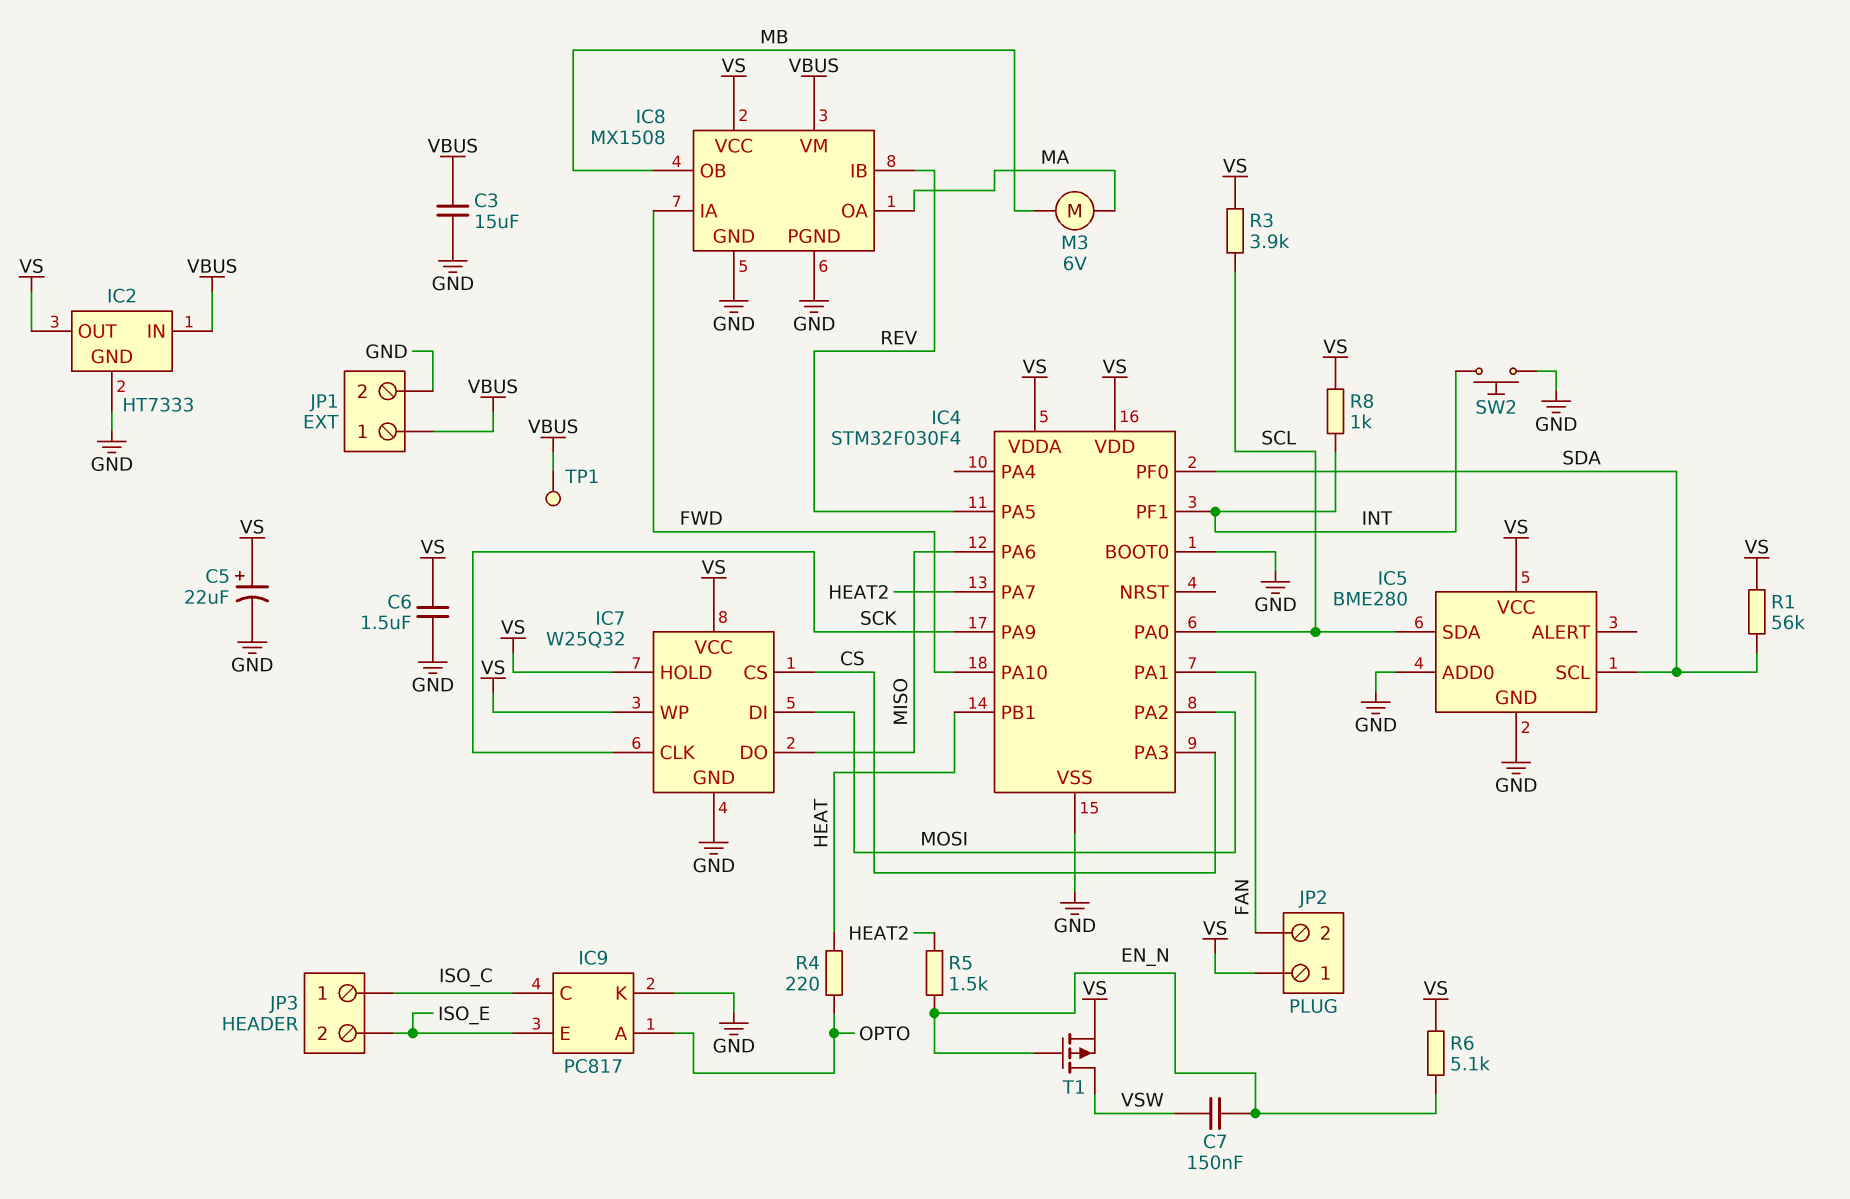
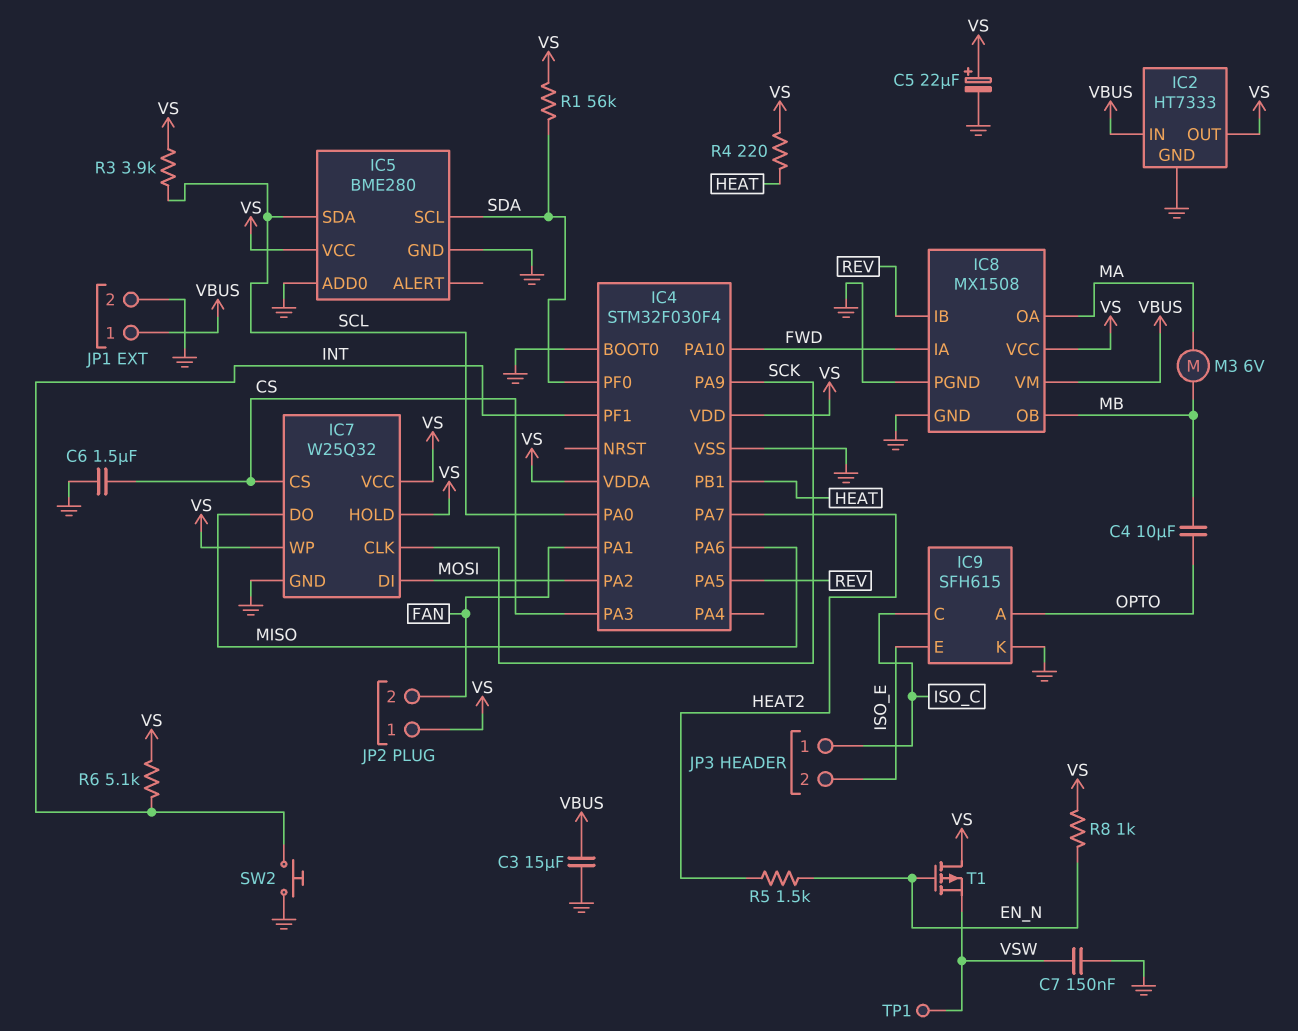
C4: none -> 10uF (MB, OPTO)
C6: 1.5uF (GND, VS) -> 1.5uF (CS, GND)
C7: 150nF (EN_N, VSW) -> 150nF (GND, VSW)
IC9: PC817 -> SFH615
R4: 220 (HEAT, OPTO) -> 220 (HEAT, VS)
R6: 5.1k (EN_N, VS) -> 5.1k (INT, VS)
R8: 1k (INT, VS) -> 1k (EN_N, VS)
T1: PMOS (G EN_N, D VSW, S VS) -> PMOS (G EN_N, D VS, S VSW)
TP1: test point (VBUS) -> test point (VSW)

